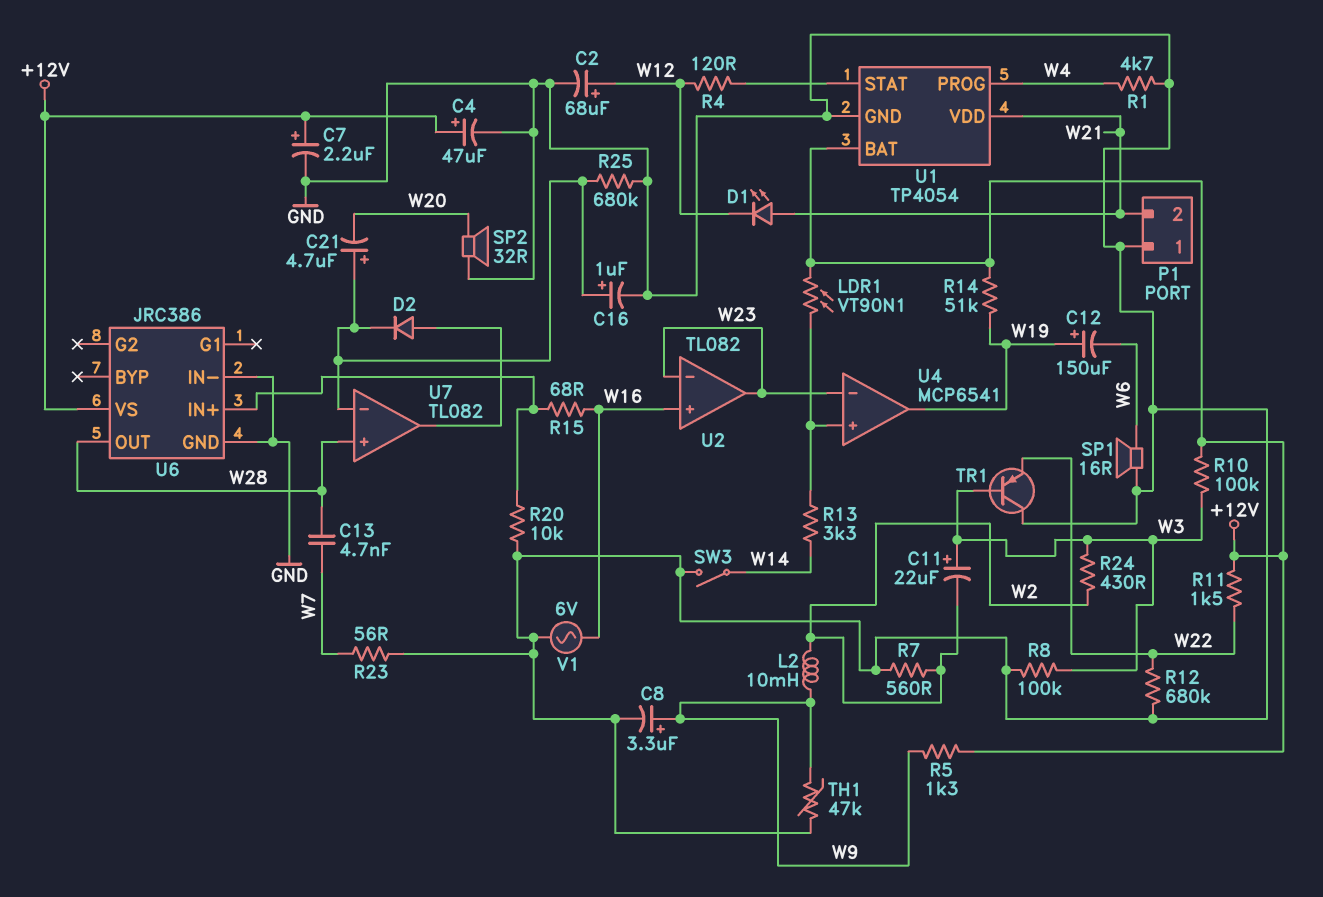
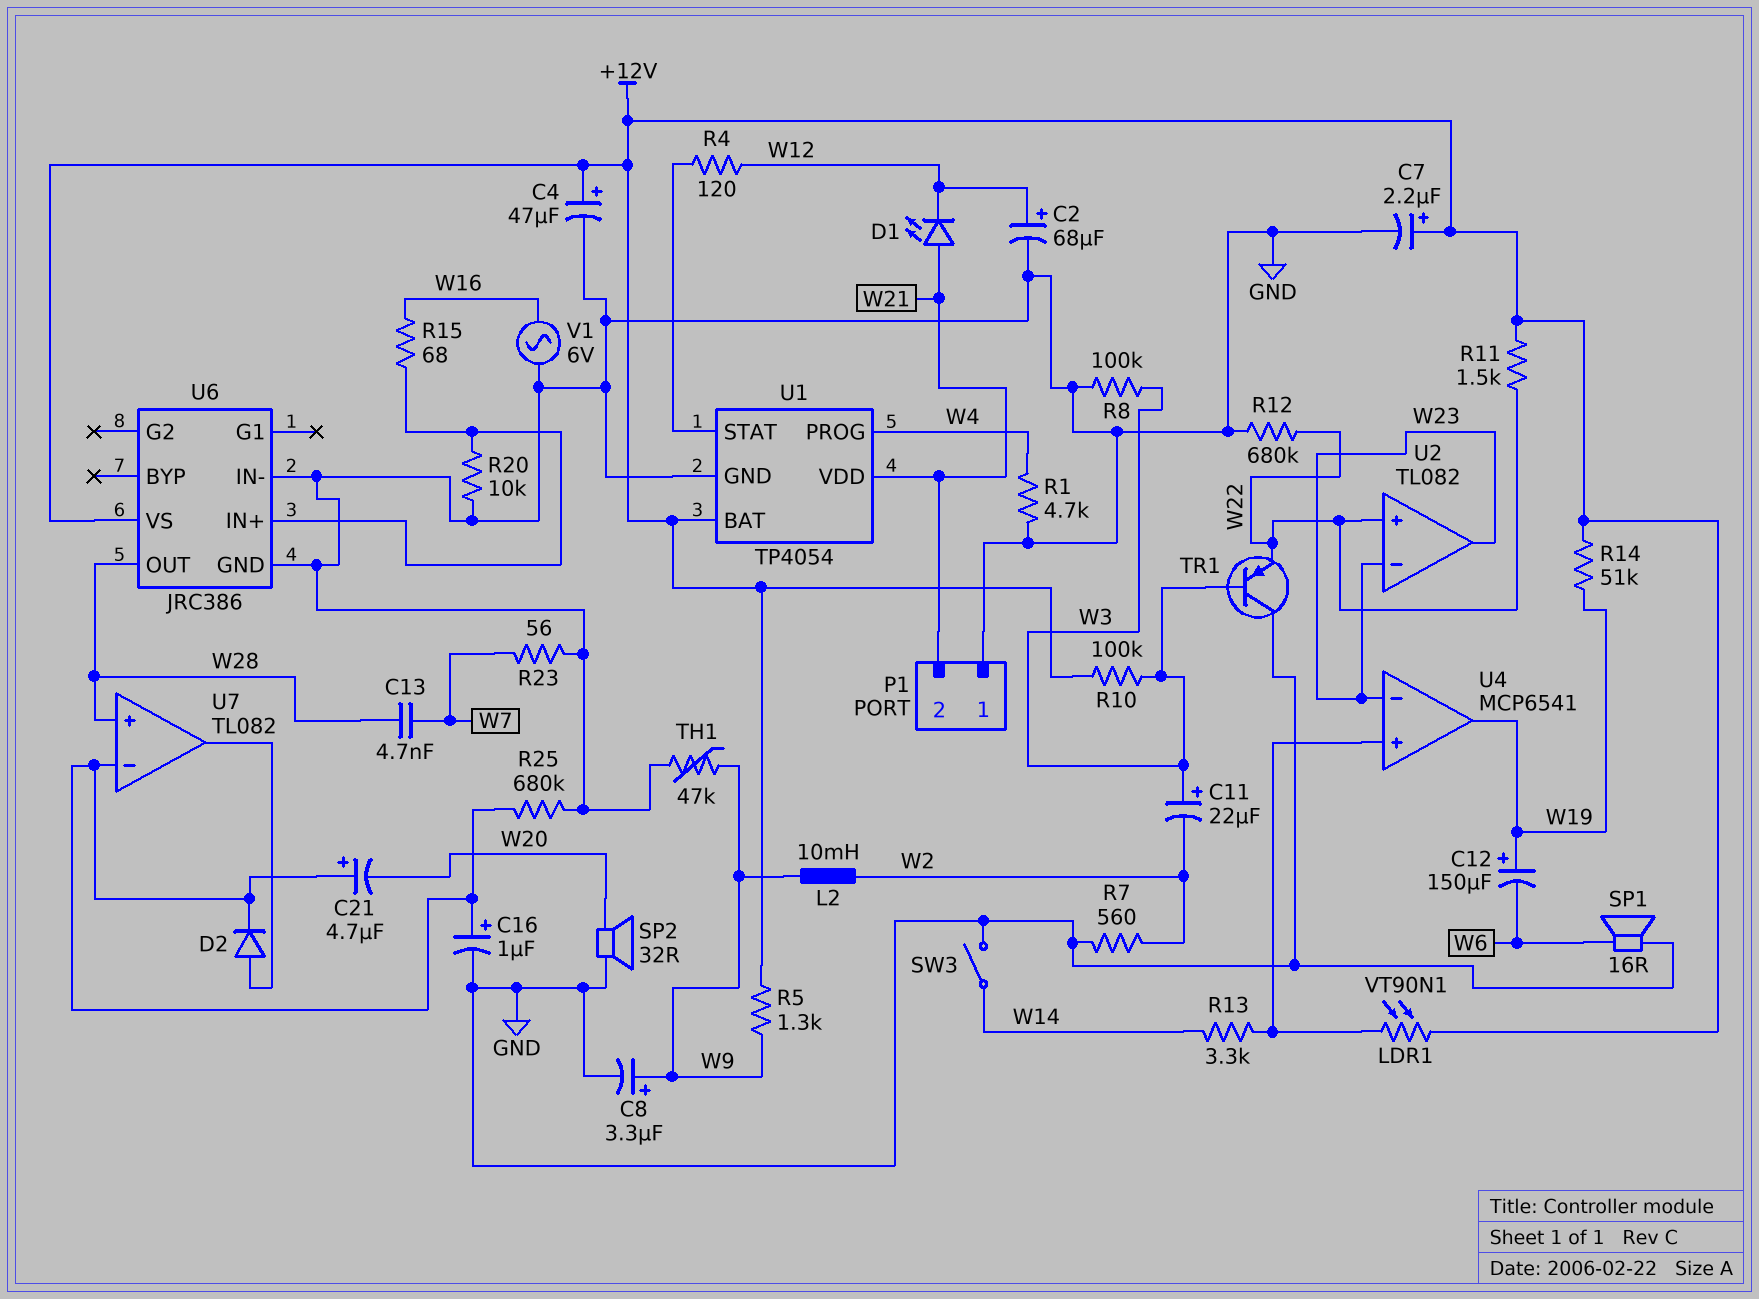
R24: 430 (W2, W3) -> none
U2 pin in+: W16 -> W22

